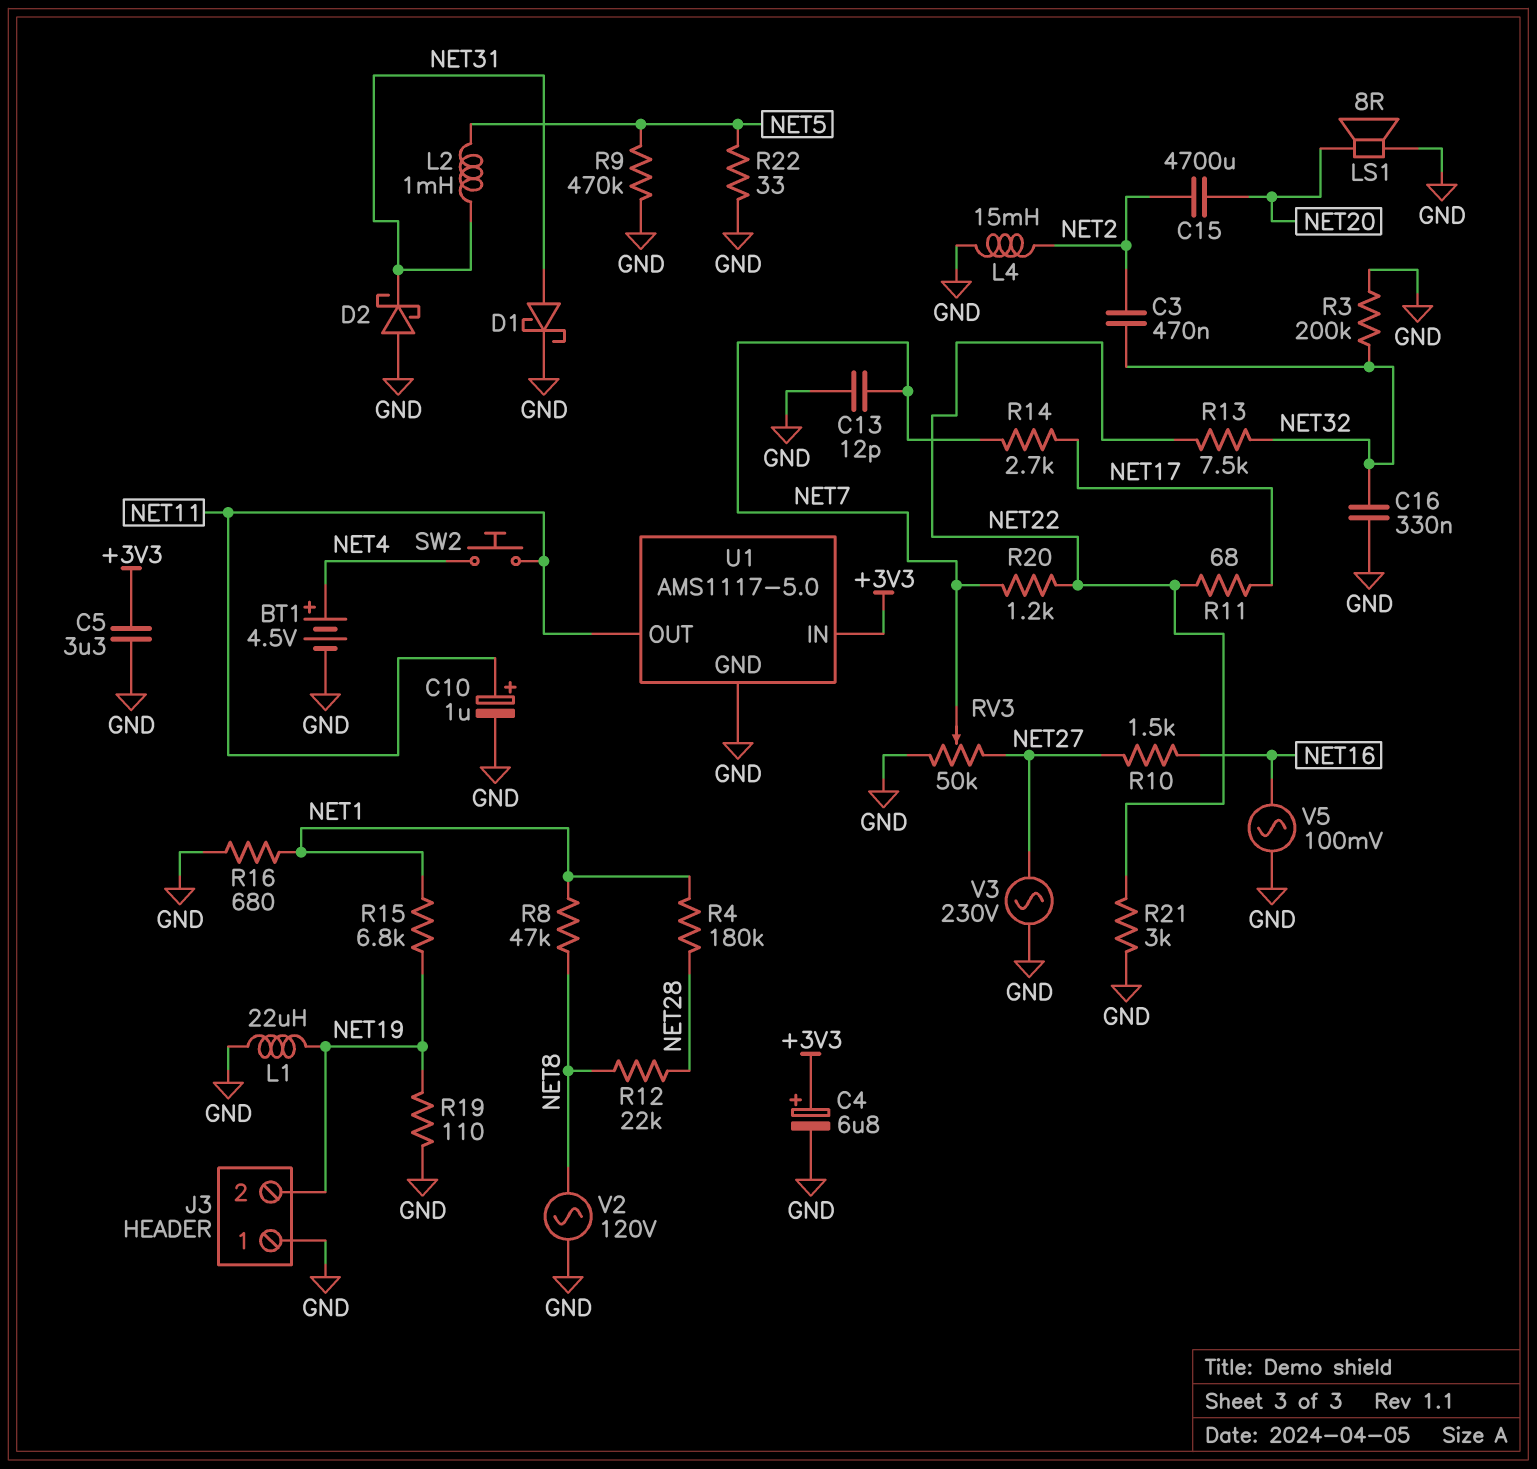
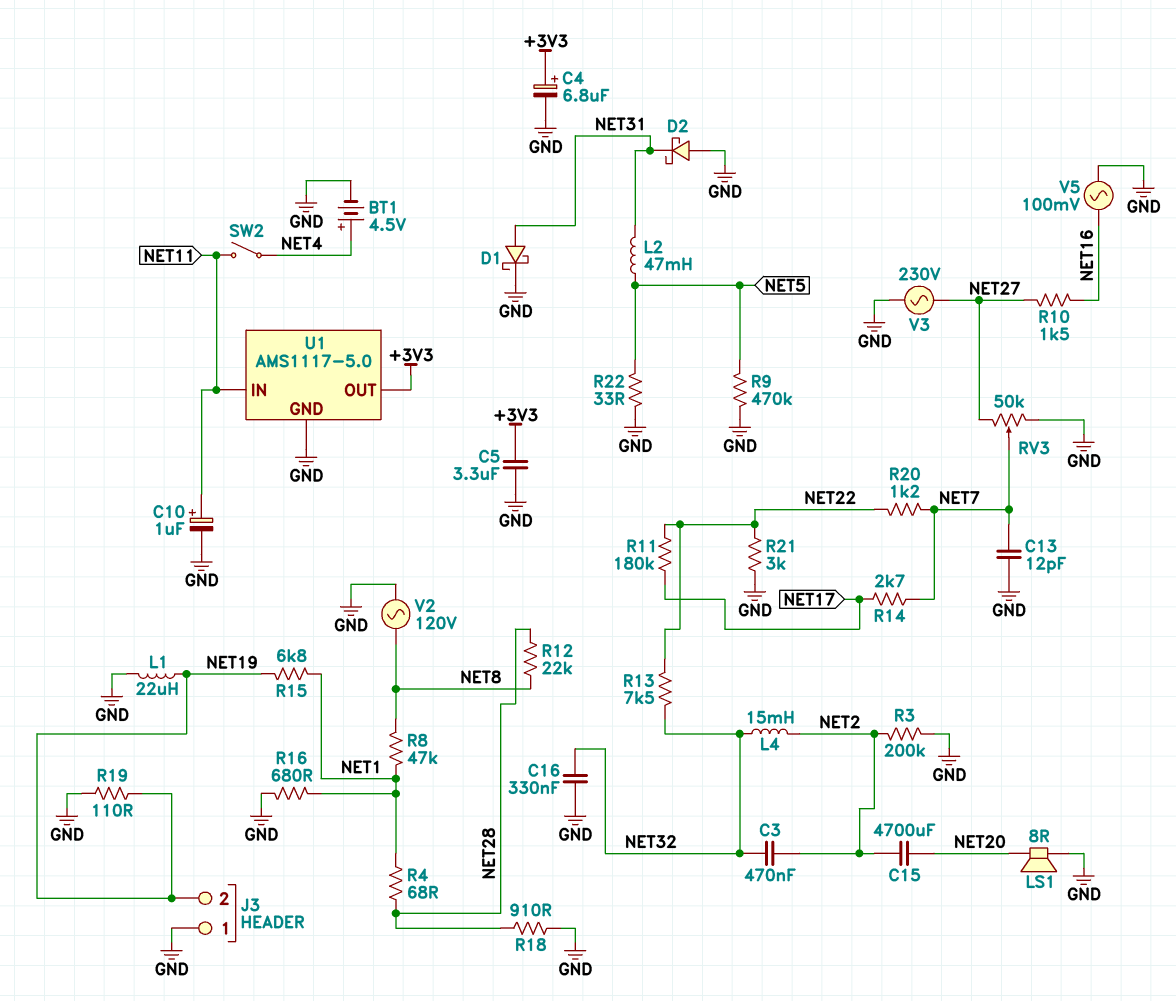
L2: 1mH (NET5, NET31) -> 47mH (NET5, NET31)
L4: 15mH (GND, NET2) -> 15mH (NET2, NET32)
R3: 200k (GND, NET32) -> 200k (GND, NET2)
R4: 180k (NET1, NET28) -> 68 (NET1, NET28)
R11: 68 (NET17, NET22) -> 180k (NET17, NET22)
R18: none -> 910 (GND, NET28)
SW2: button (NET4, NET11) -> switch (NET4, NET11)
U1 pin IN: +3V3 -> NET11
U1 pin OUT: NET11 -> +3V3

